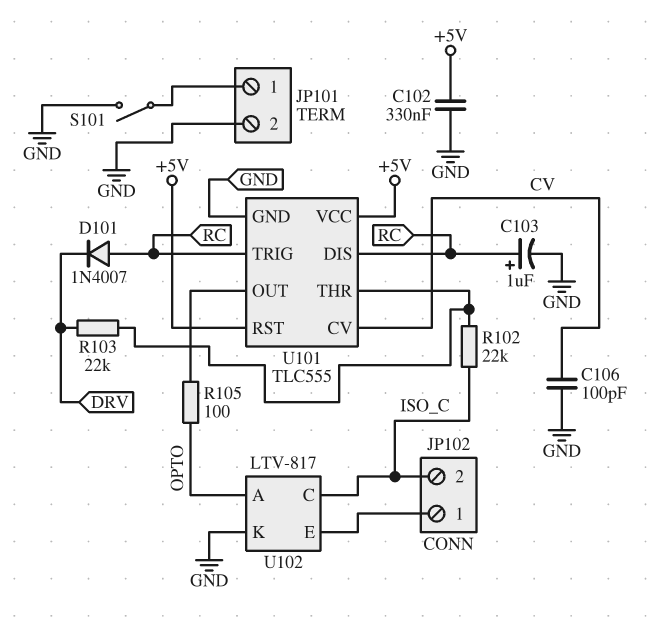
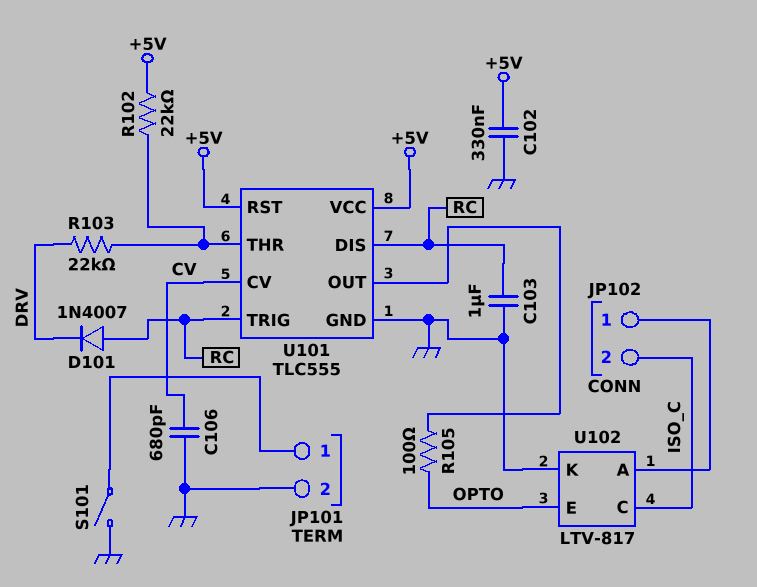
C103: 1uF (plus RC, minus GND) -> 1uF (GND, RC)
C106: 100pF (CV, GND) -> 680pF (CV, GND)
R102: 22k (ISO_C, U101/THR) -> 22k (+5V, U101/THR)
U102 pin A: OPTO -> JP102/1
U102 pin E: JP102/1 -> OPTO

